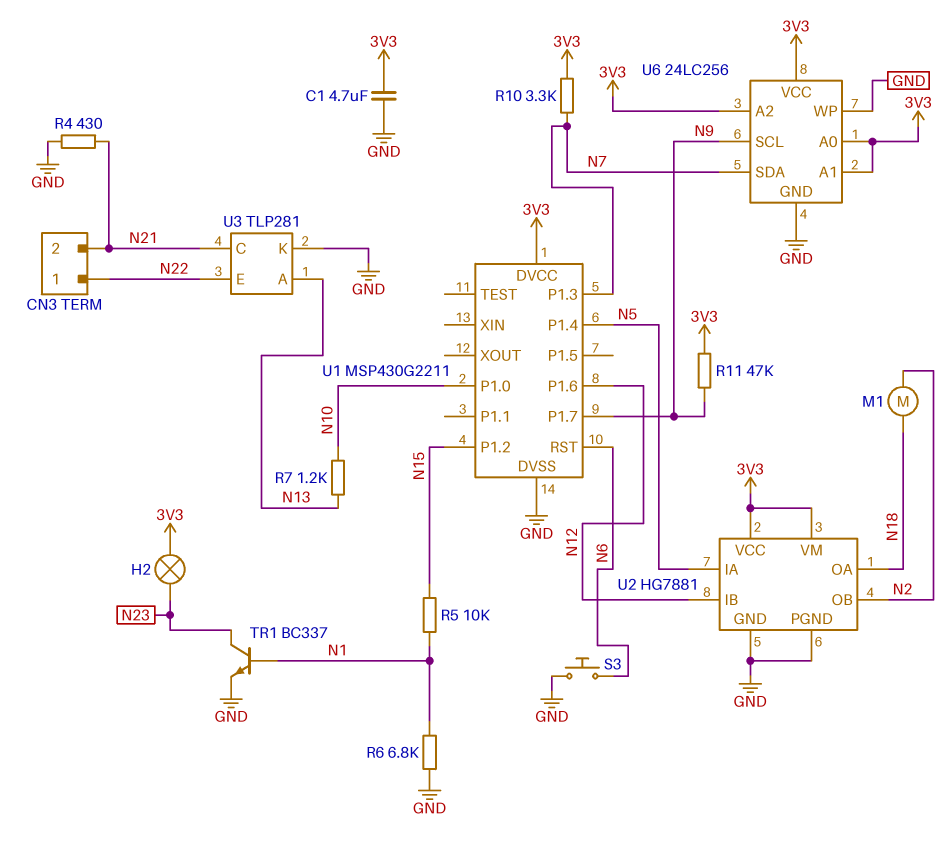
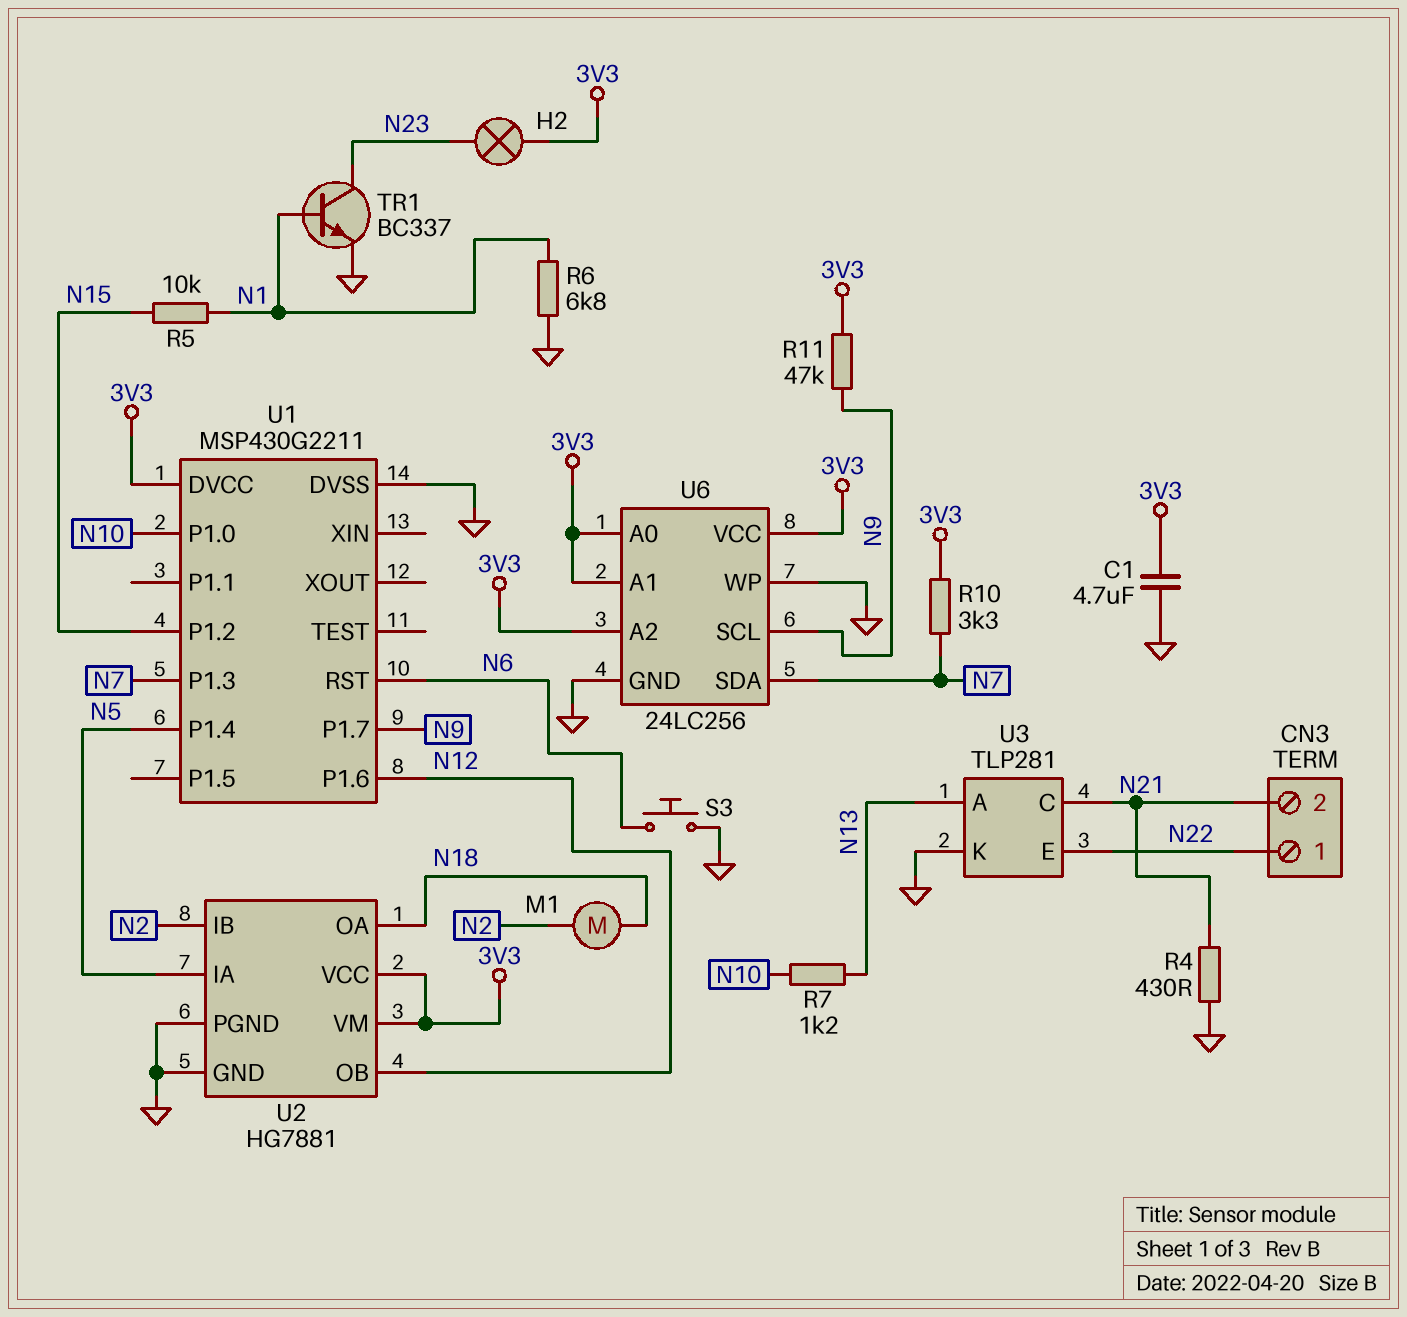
U2 pin IB: N12 -> N2
U2 pin OB: N2 -> N12

